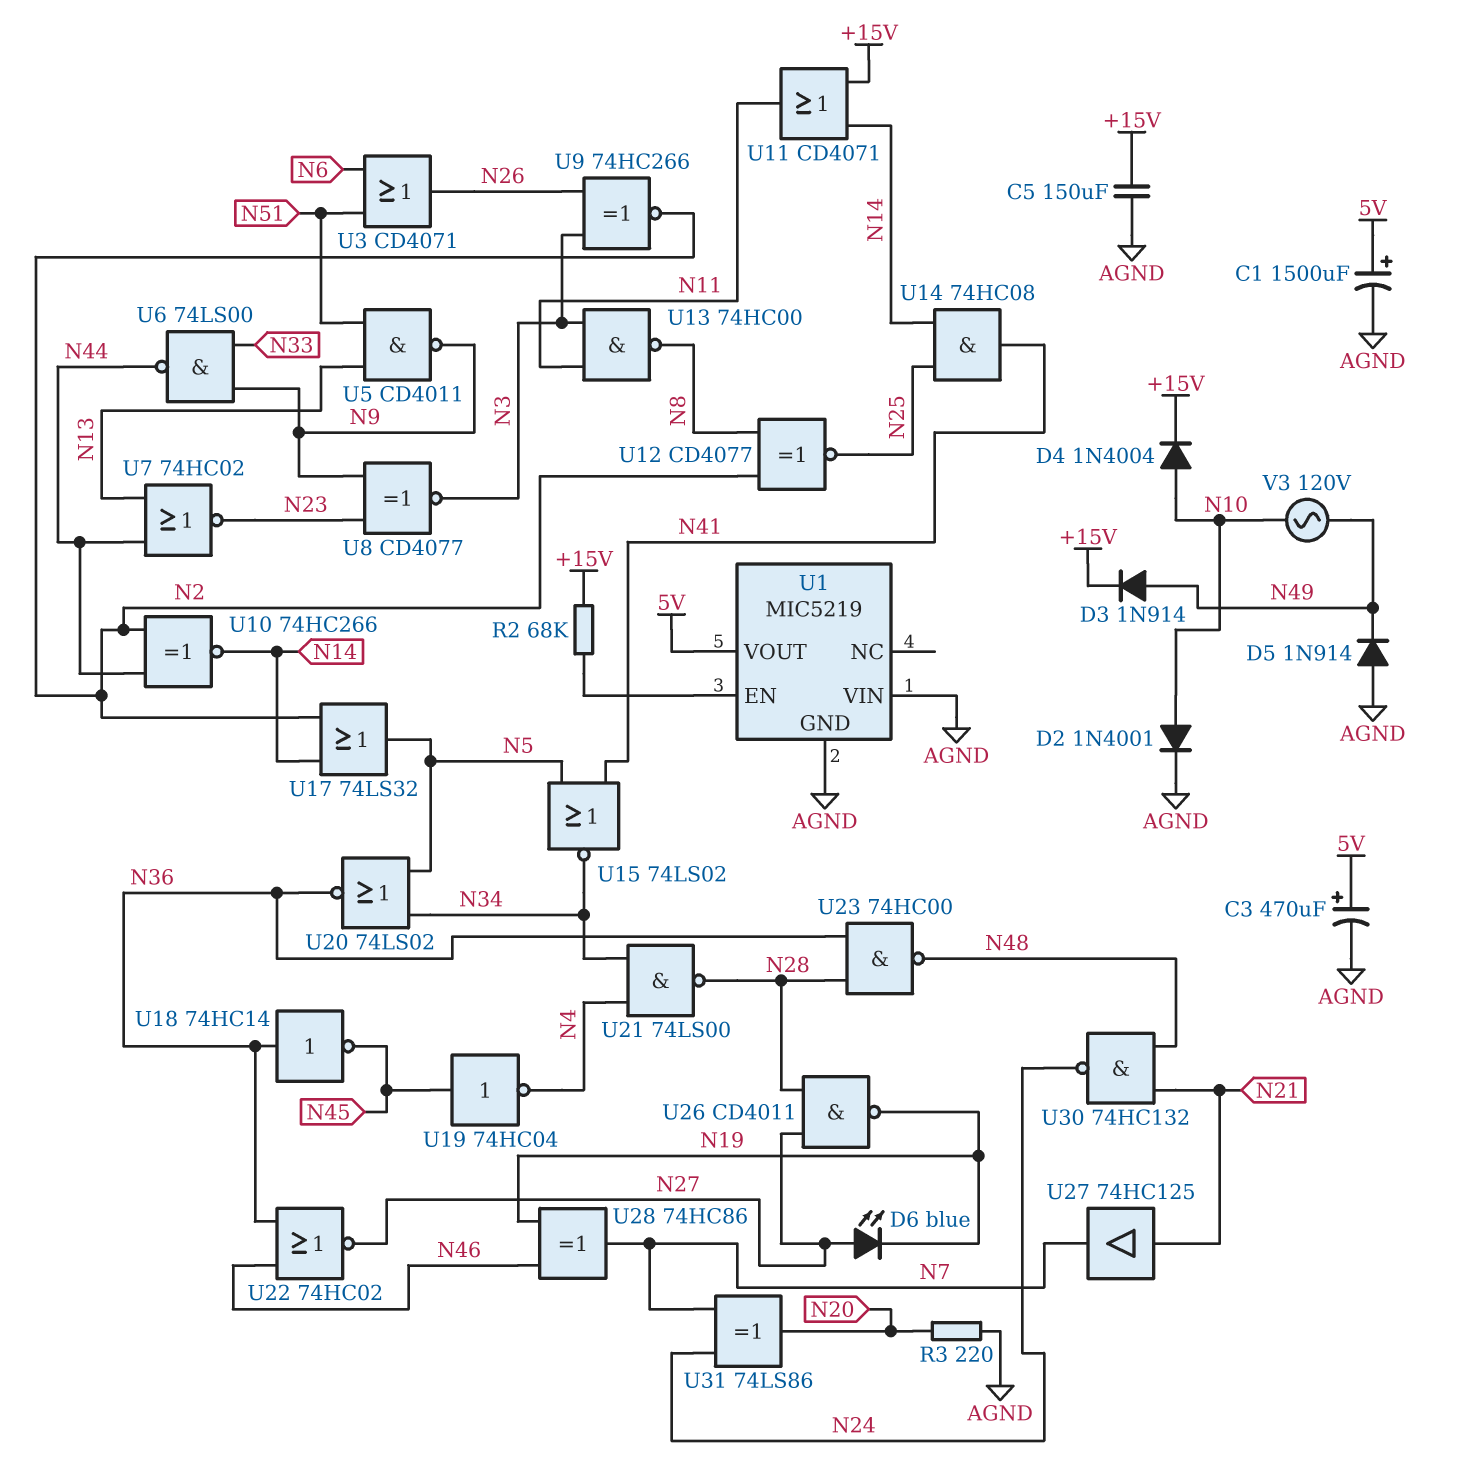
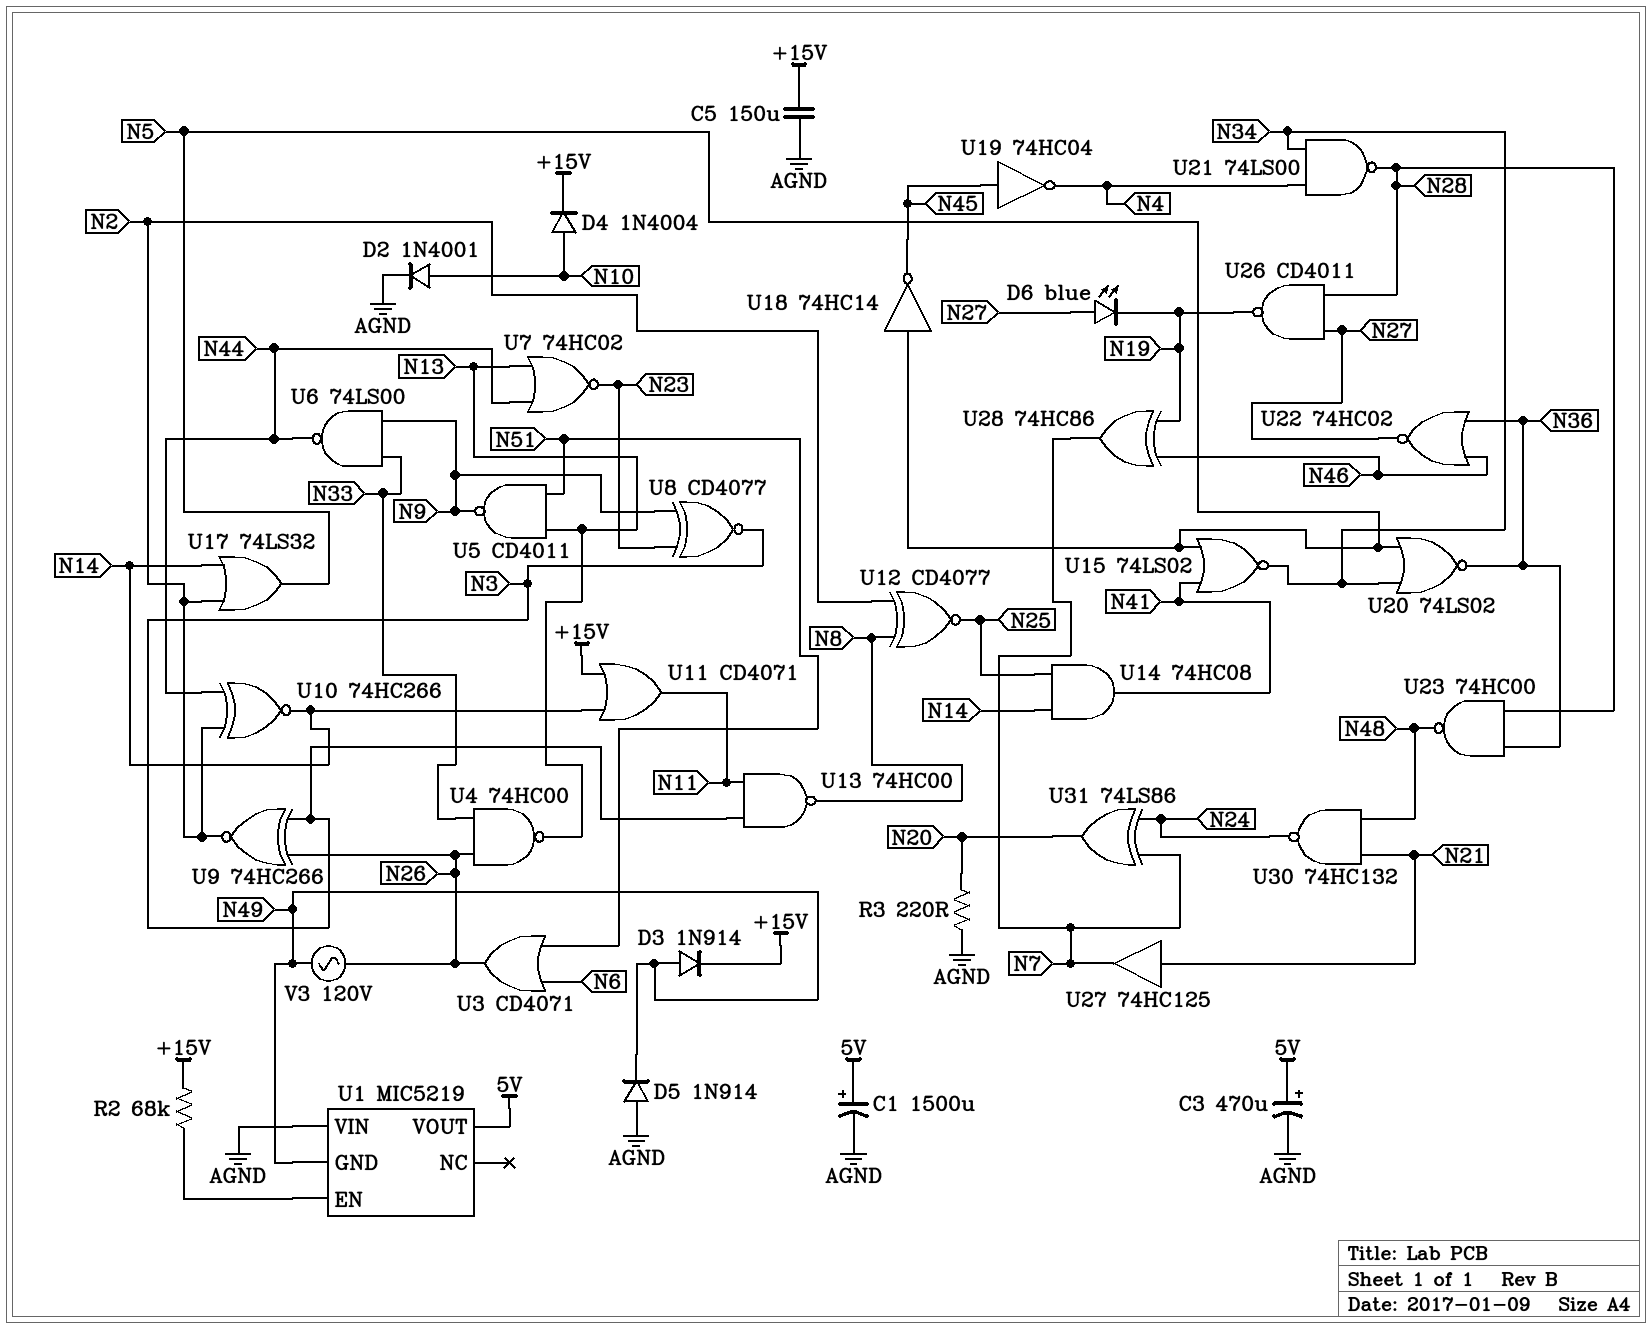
U1 pin GND: AGND -> N49
U4: none -> NAND 74HC00 (in N26, in N33, out N13)
U18: NOT 74HC14 (in N36, out N45) -> NOT 74HC14 (in N5, out N45)
V3: AC 120V (N10, N49) -> AC 120V (N26, N49)

